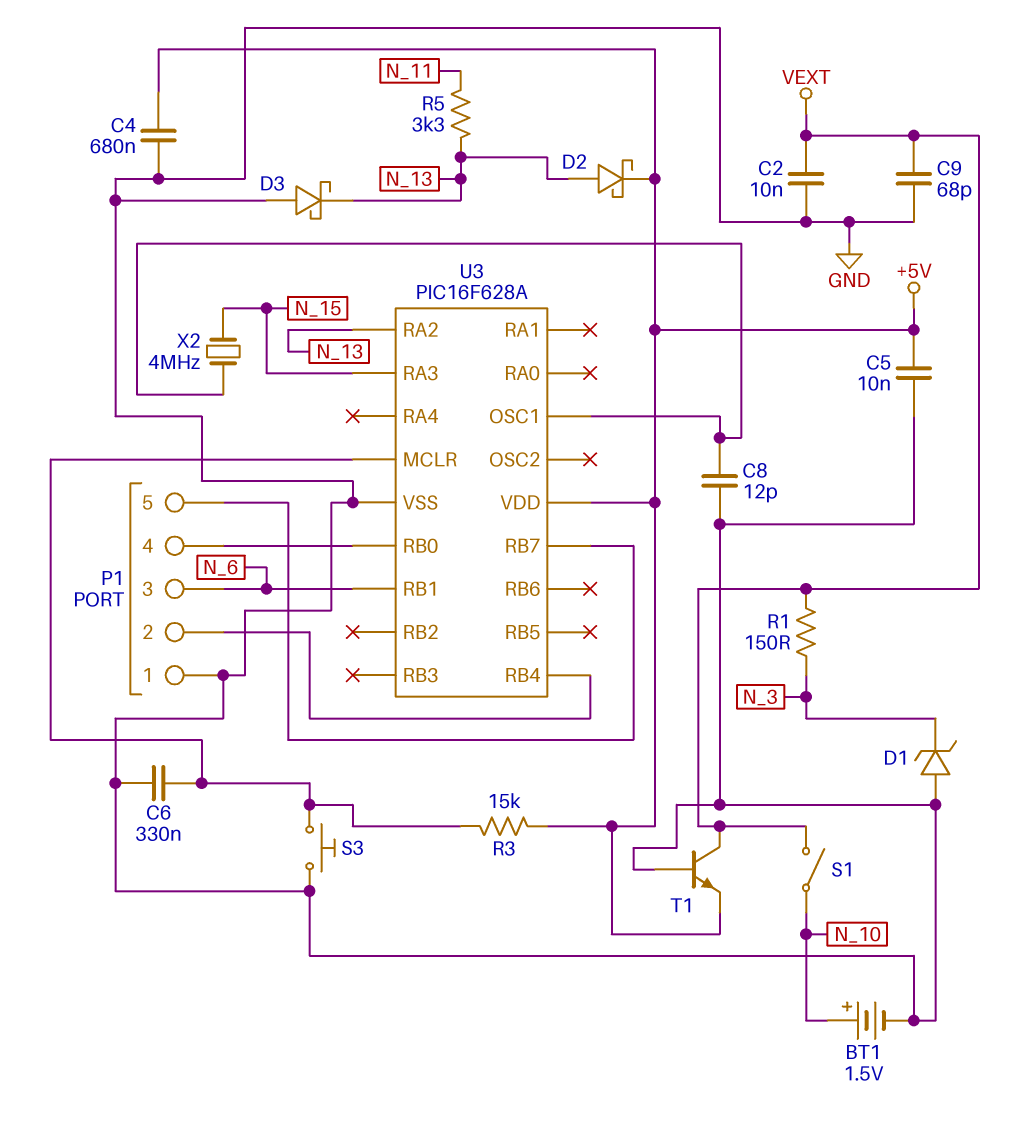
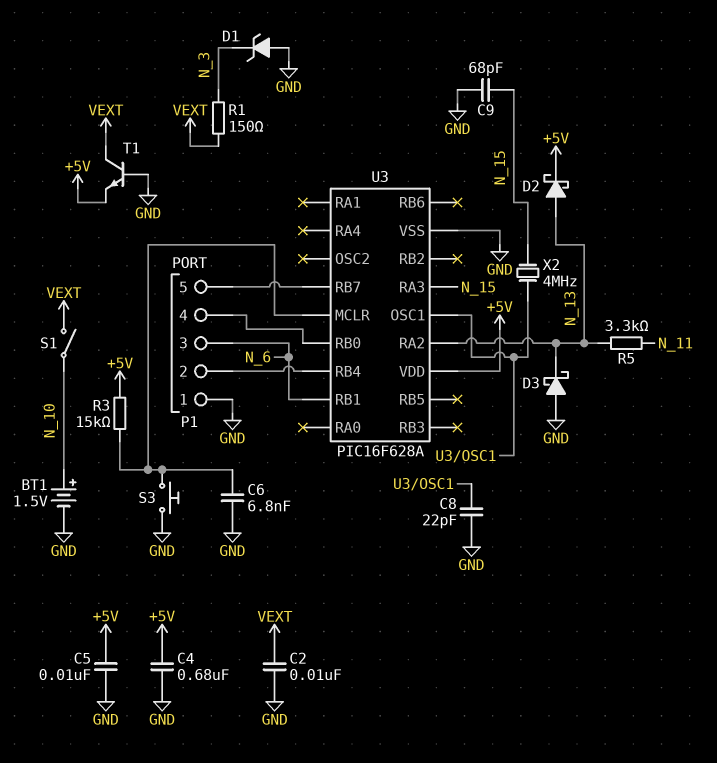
C6: 330nF (GND, U3/MCLR) -> 6.8nF (GND, U3/MCLR)
C8: 12pF (GND, U3/OSC1) -> 22pF (GND, U3/OSC1)
C9: 68pF (GND, VEXT) -> 68pF (GND, N_15)

